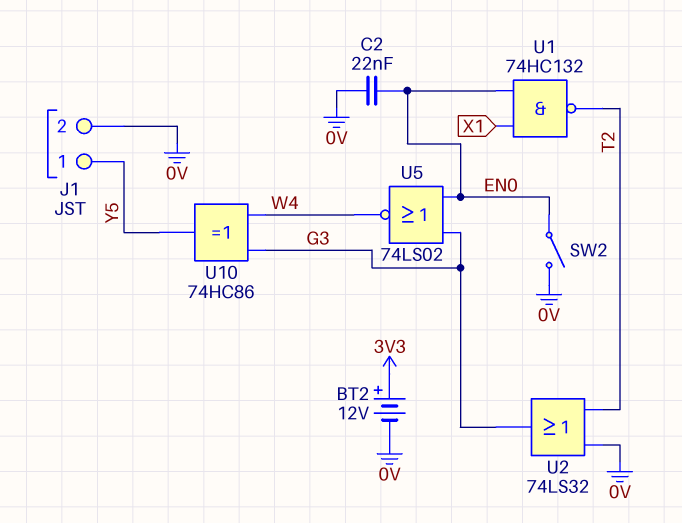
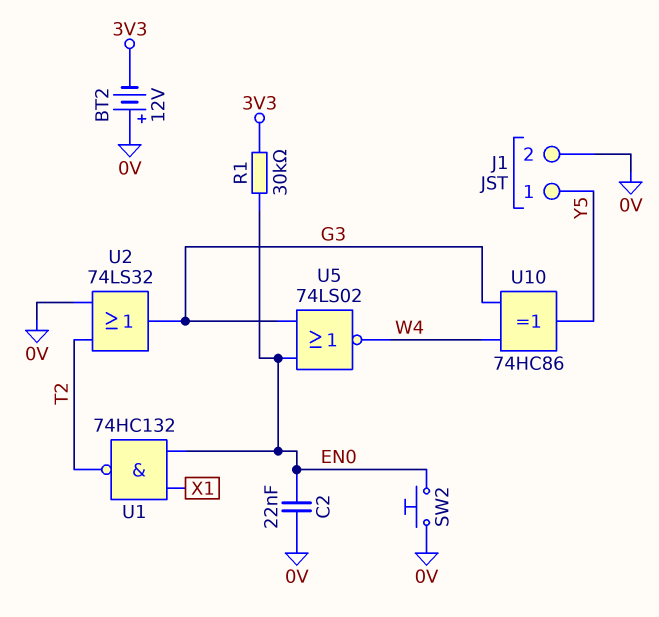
BT2: 12V (plus 3V3, minus 0V) -> 12V (plus 0V, minus 3V3)
R1: none -> 30k (3V3, EN0)
SW2: switch (0V, EN0) -> button (0V, EN0)

